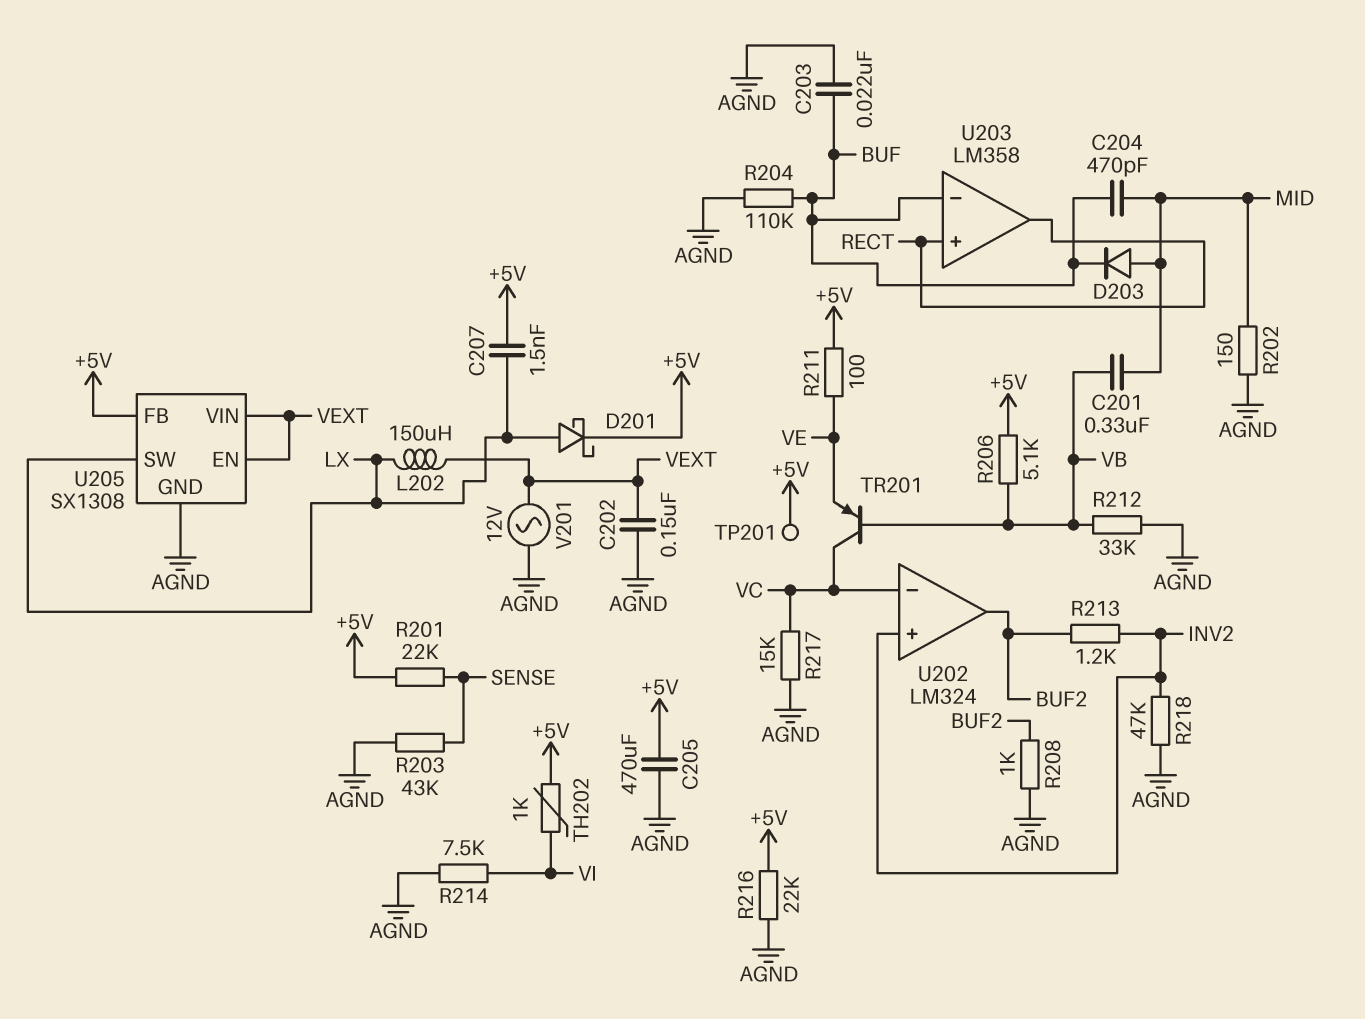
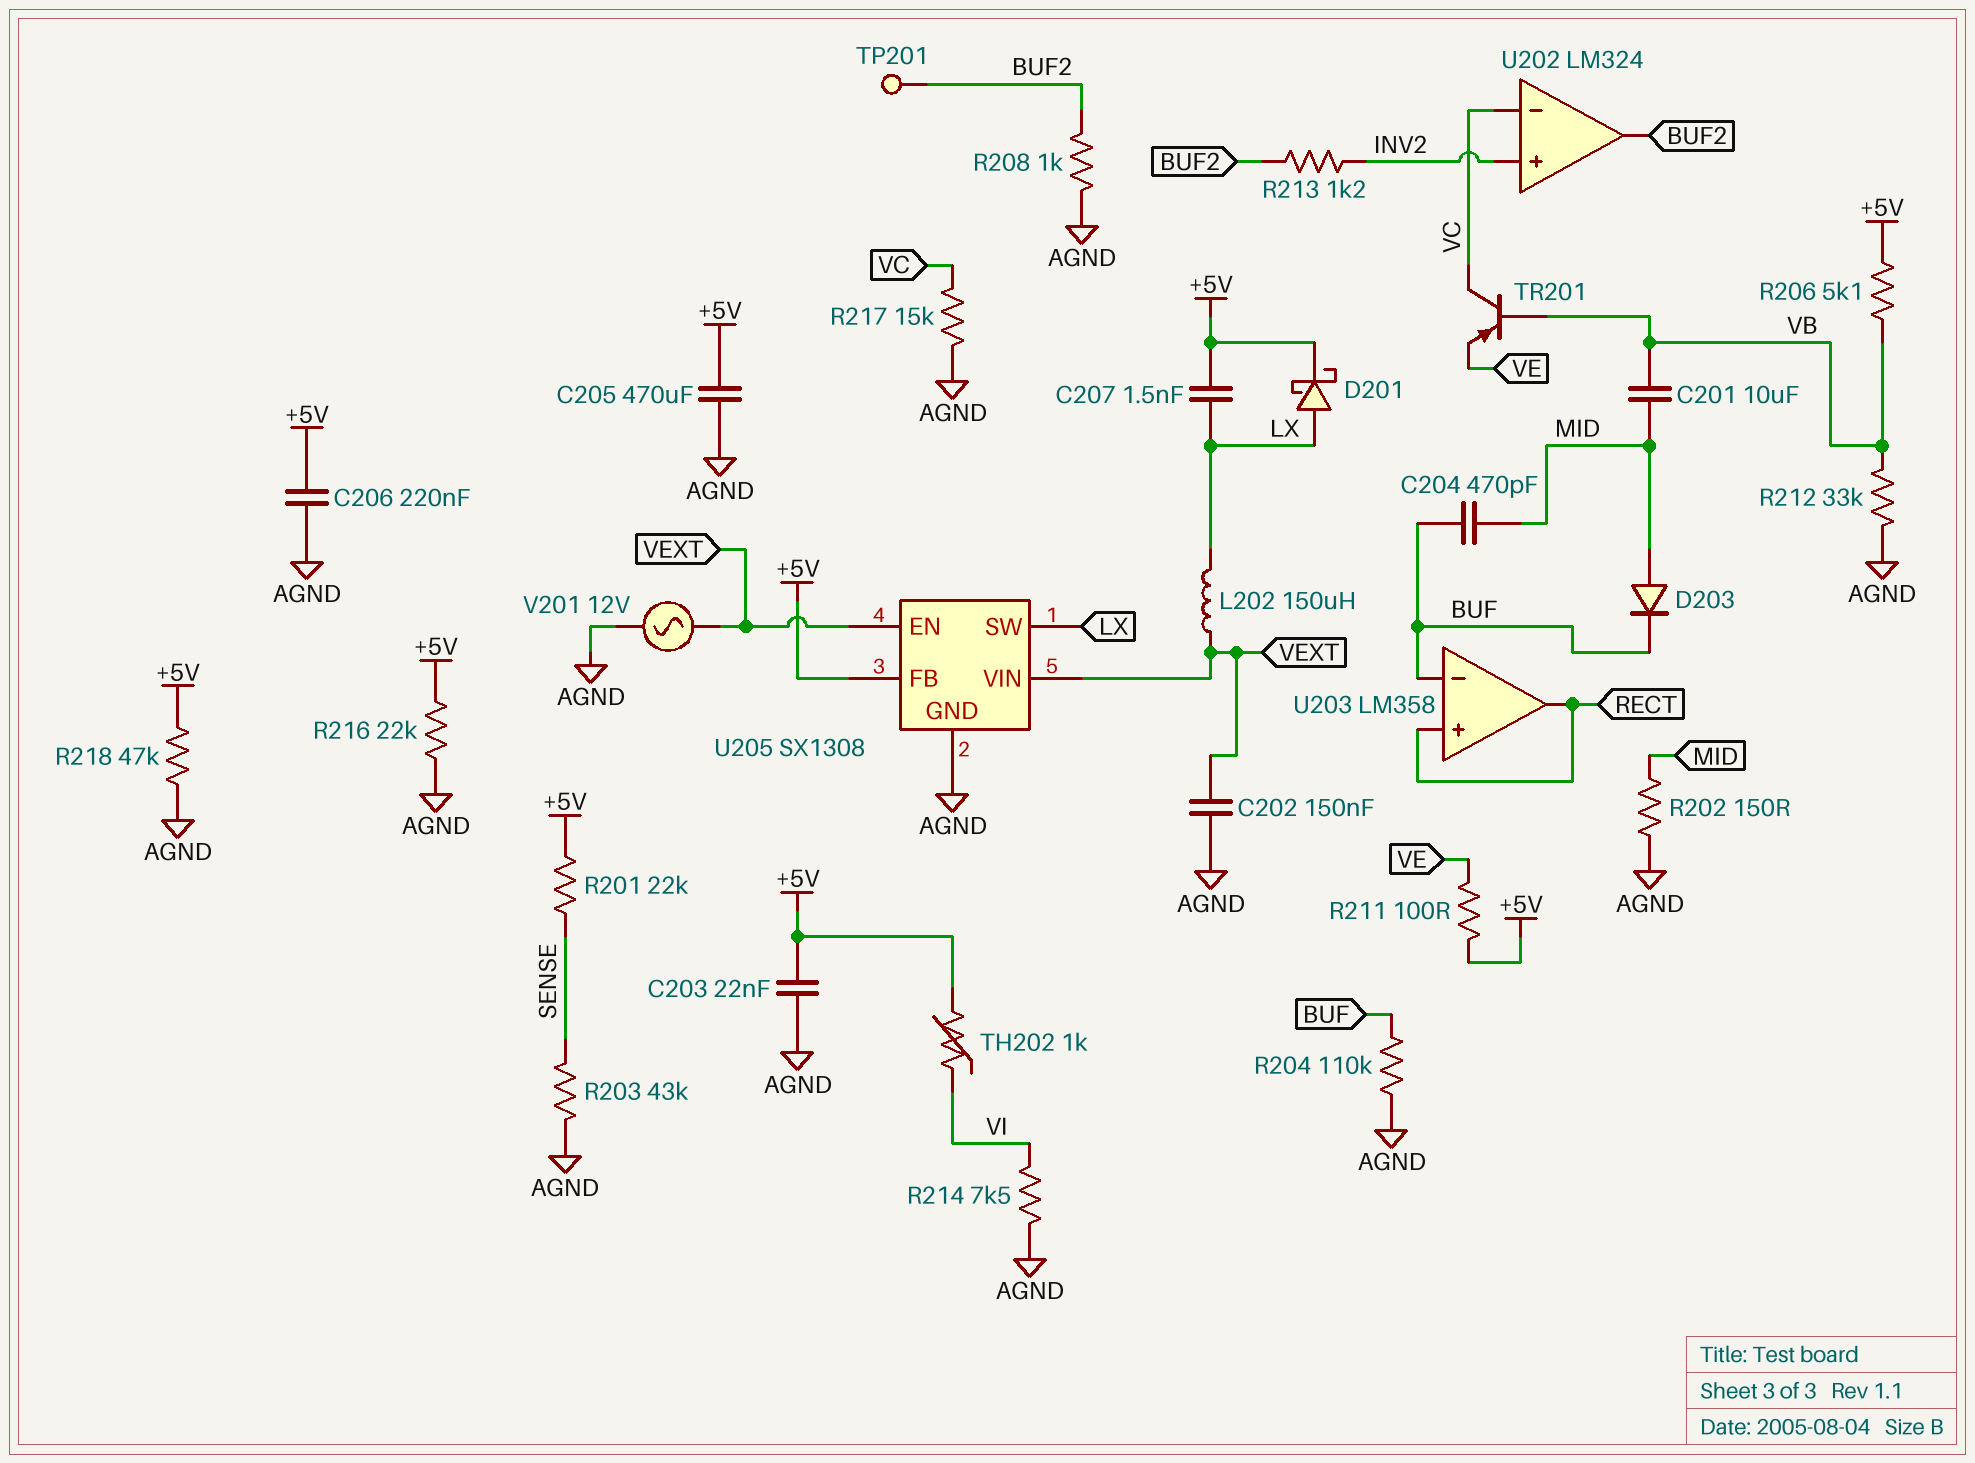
C201: 330nF (MID, VB) -> 10uF (MID, VB)
C203: 22nF (AGND, BUF) -> 22nF (+5V, AGND)
C206: none -> 220nF (+5V, AGND)
R218: 47k (AGND, INV2) -> 47k (+5V, AGND)
TP201: test point (+5V) -> test point (BUF2)

